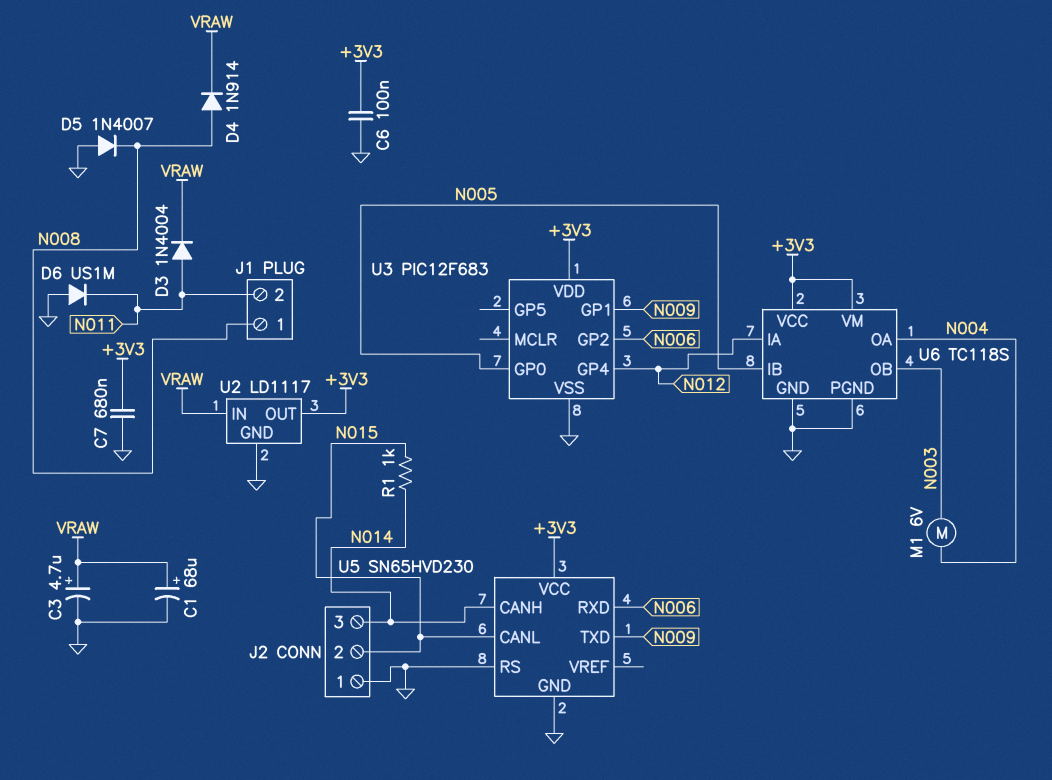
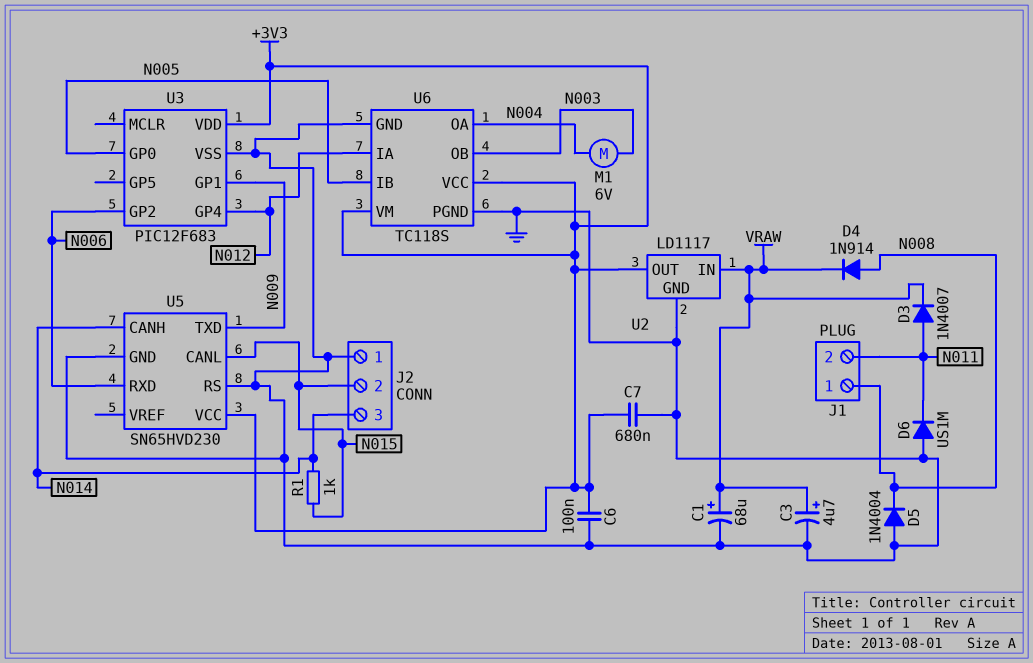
D3: diode 1N4004 (A N011, K VRAW) -> diode 1N4007 (A N011, K VRAW)
D5: diode 1N4007 (A GND, K N008) -> diode 1N4004 (A GND, K N008)

